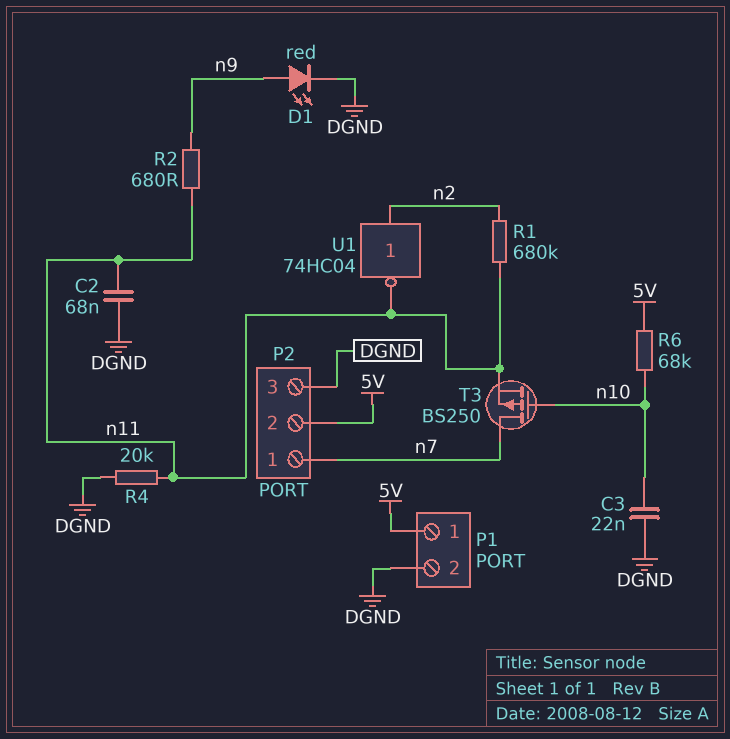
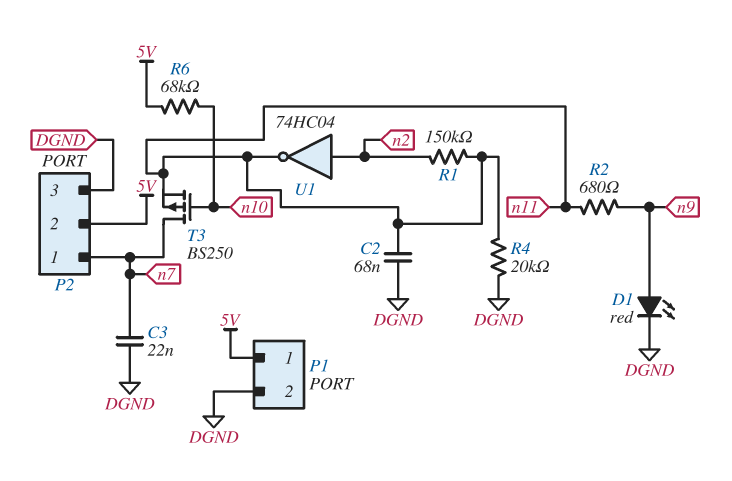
C3: 22nF (DGND, n10) -> 22nF (DGND, n7)
R1: 680k (n2, n11) -> 150k (n2, n11)

